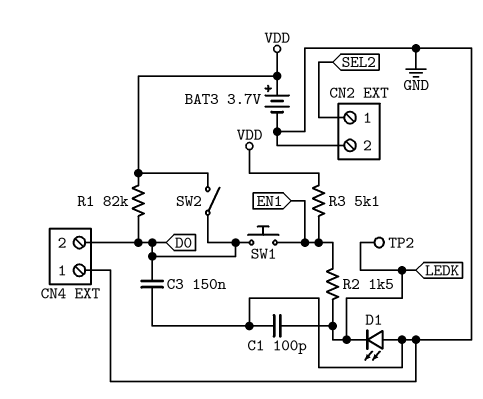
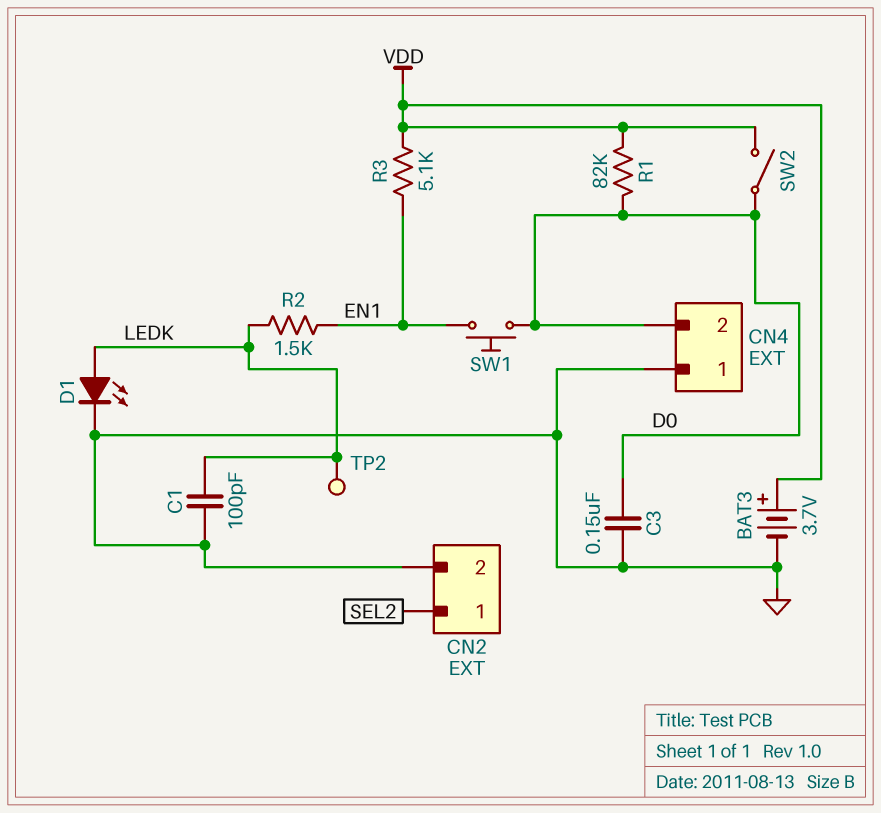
D1: LED (A GND, K LEDK) -> LED (A LEDK, K GND)

